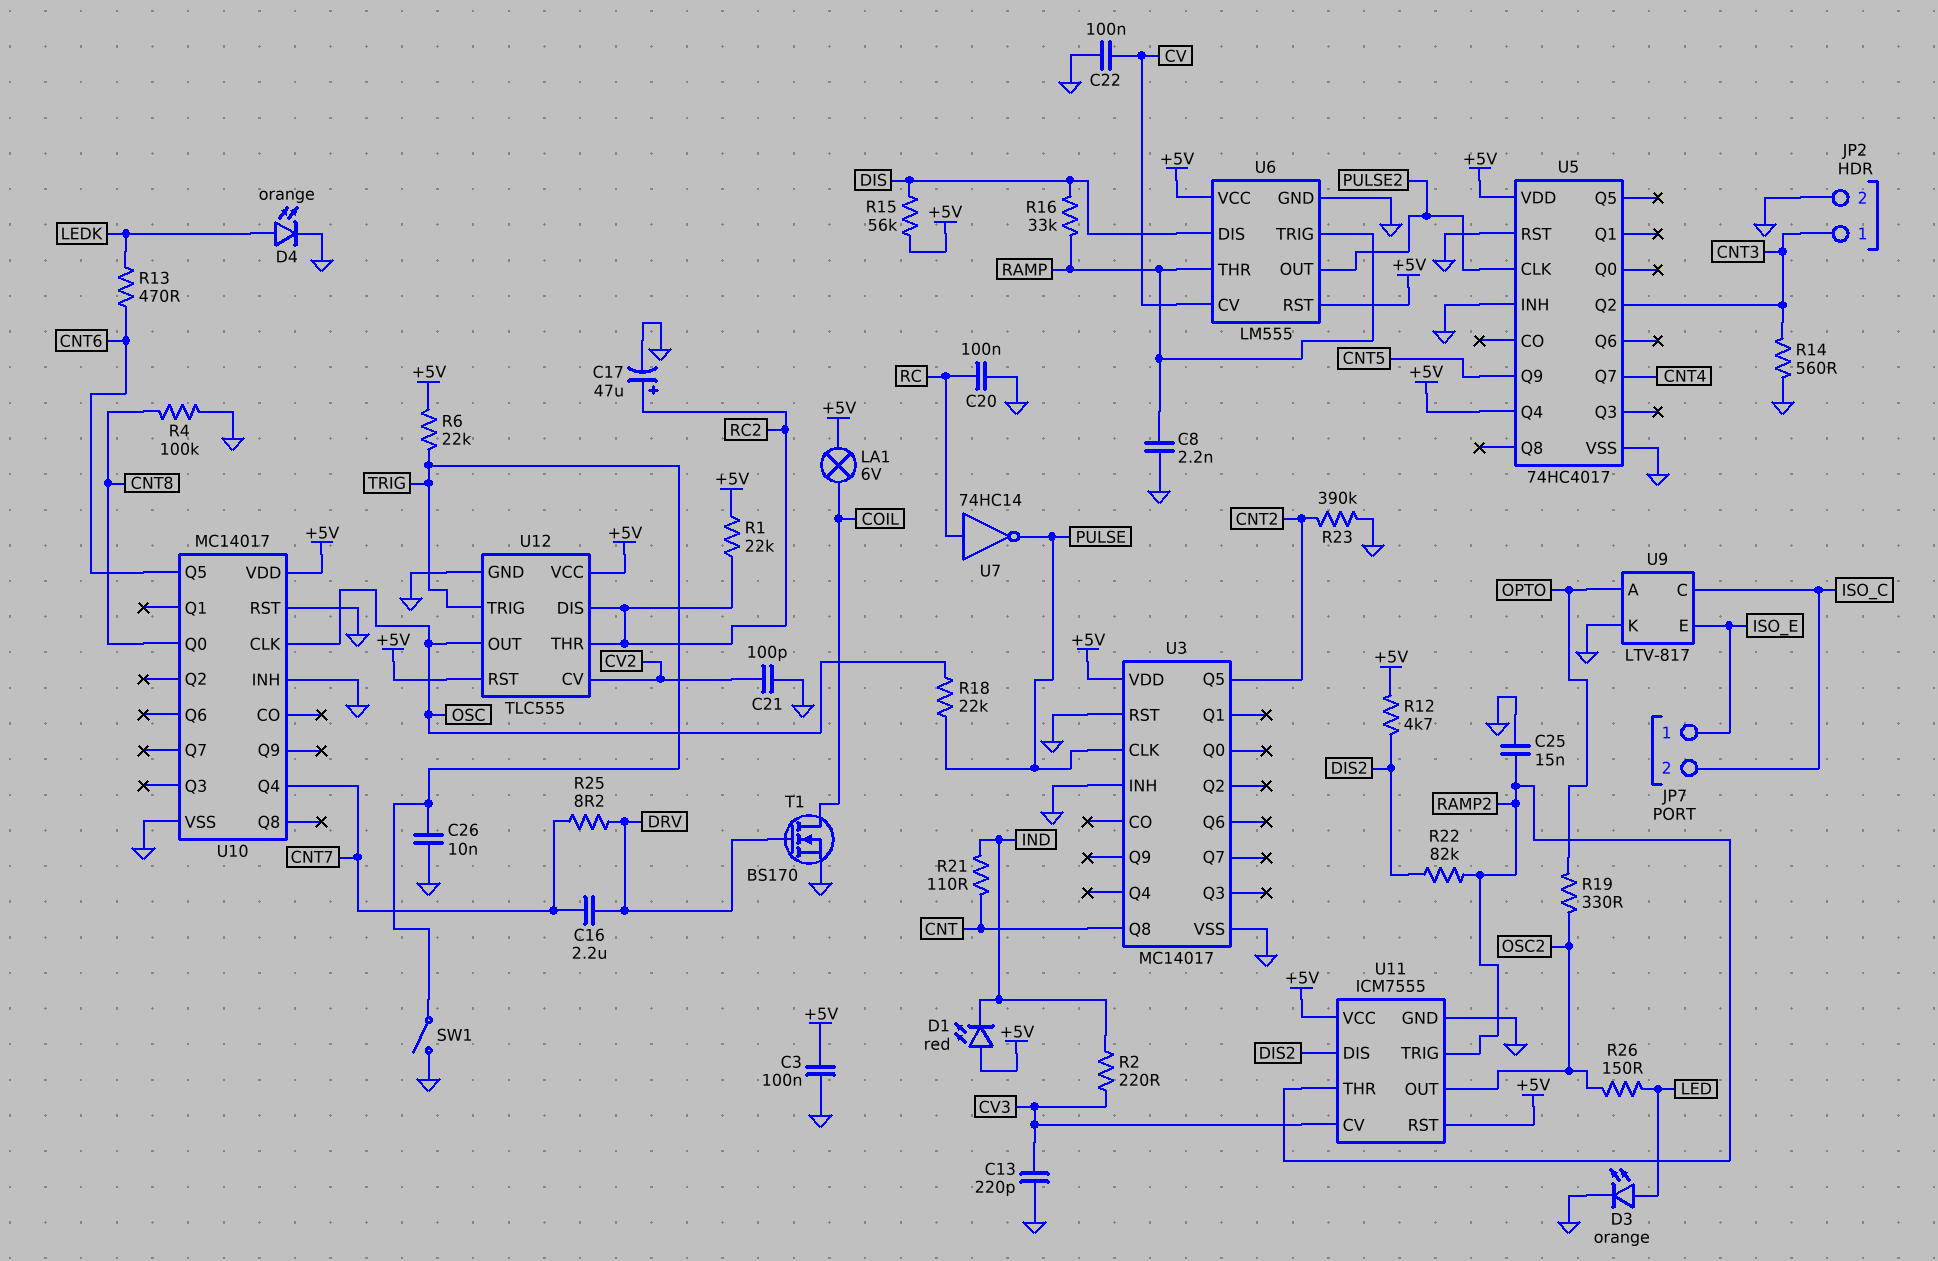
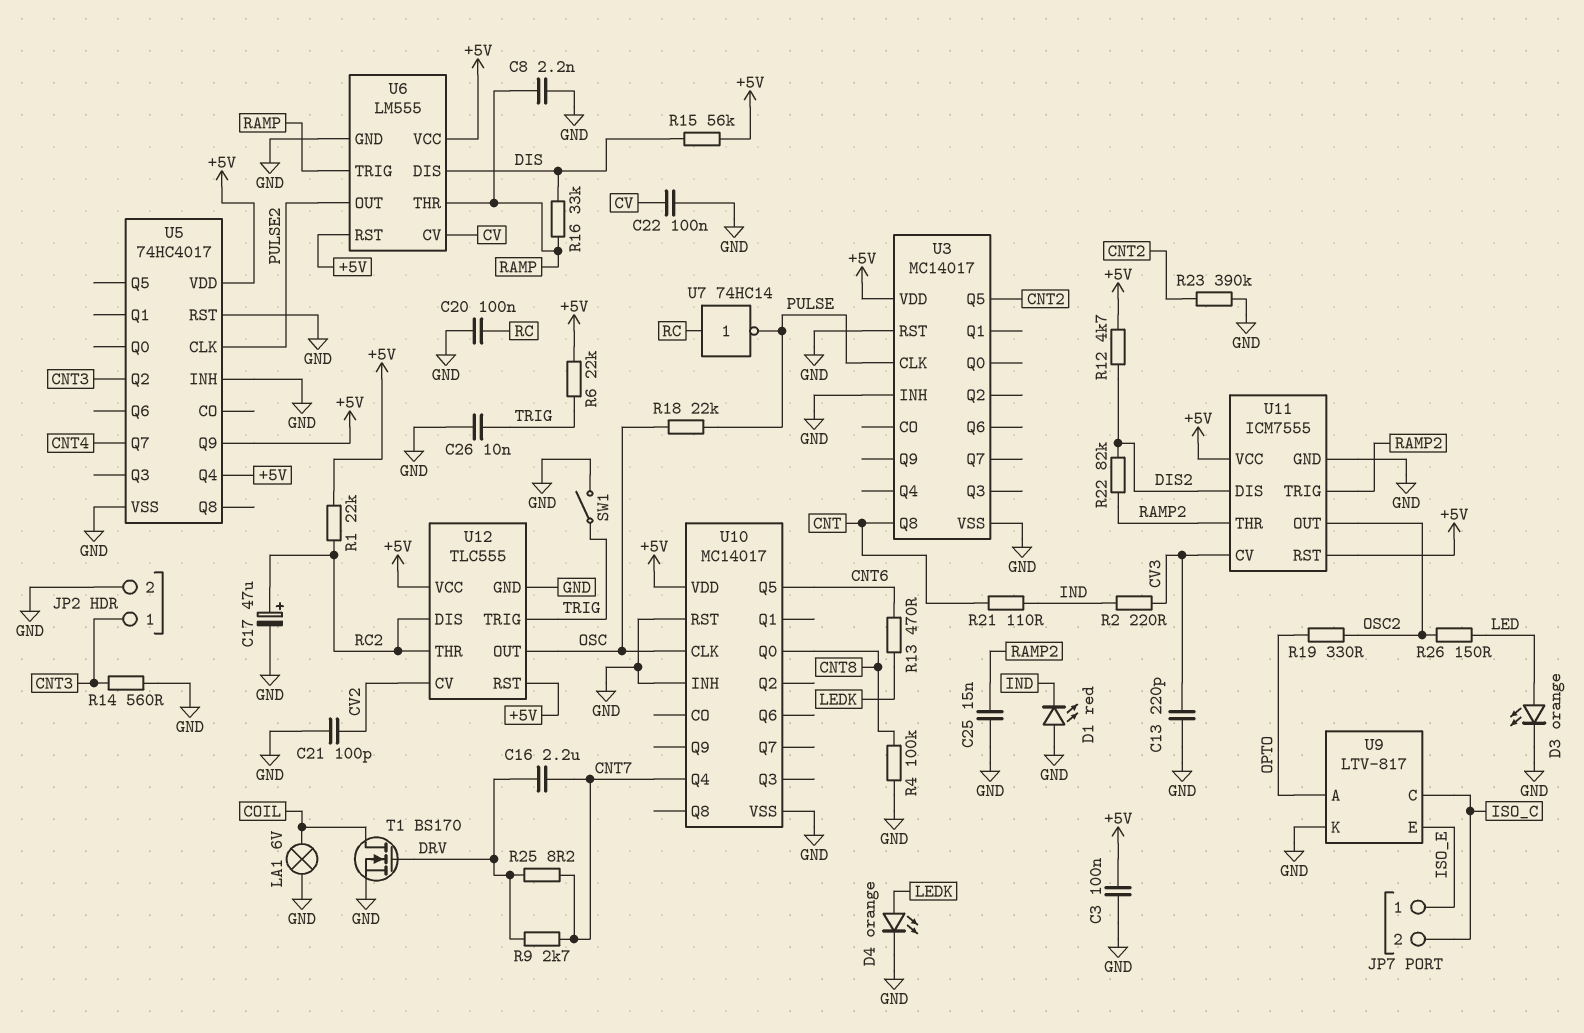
D1: LED red (A +5V, K IND) -> LED red (A GND, K IND)
LA1: lamp 6V (+5V, COIL) -> lamp 6V (COIL, GND)
R9: none -> 2.7k (CNT7, DRV)
U5 pin Q9: CNT5 -> +5V

